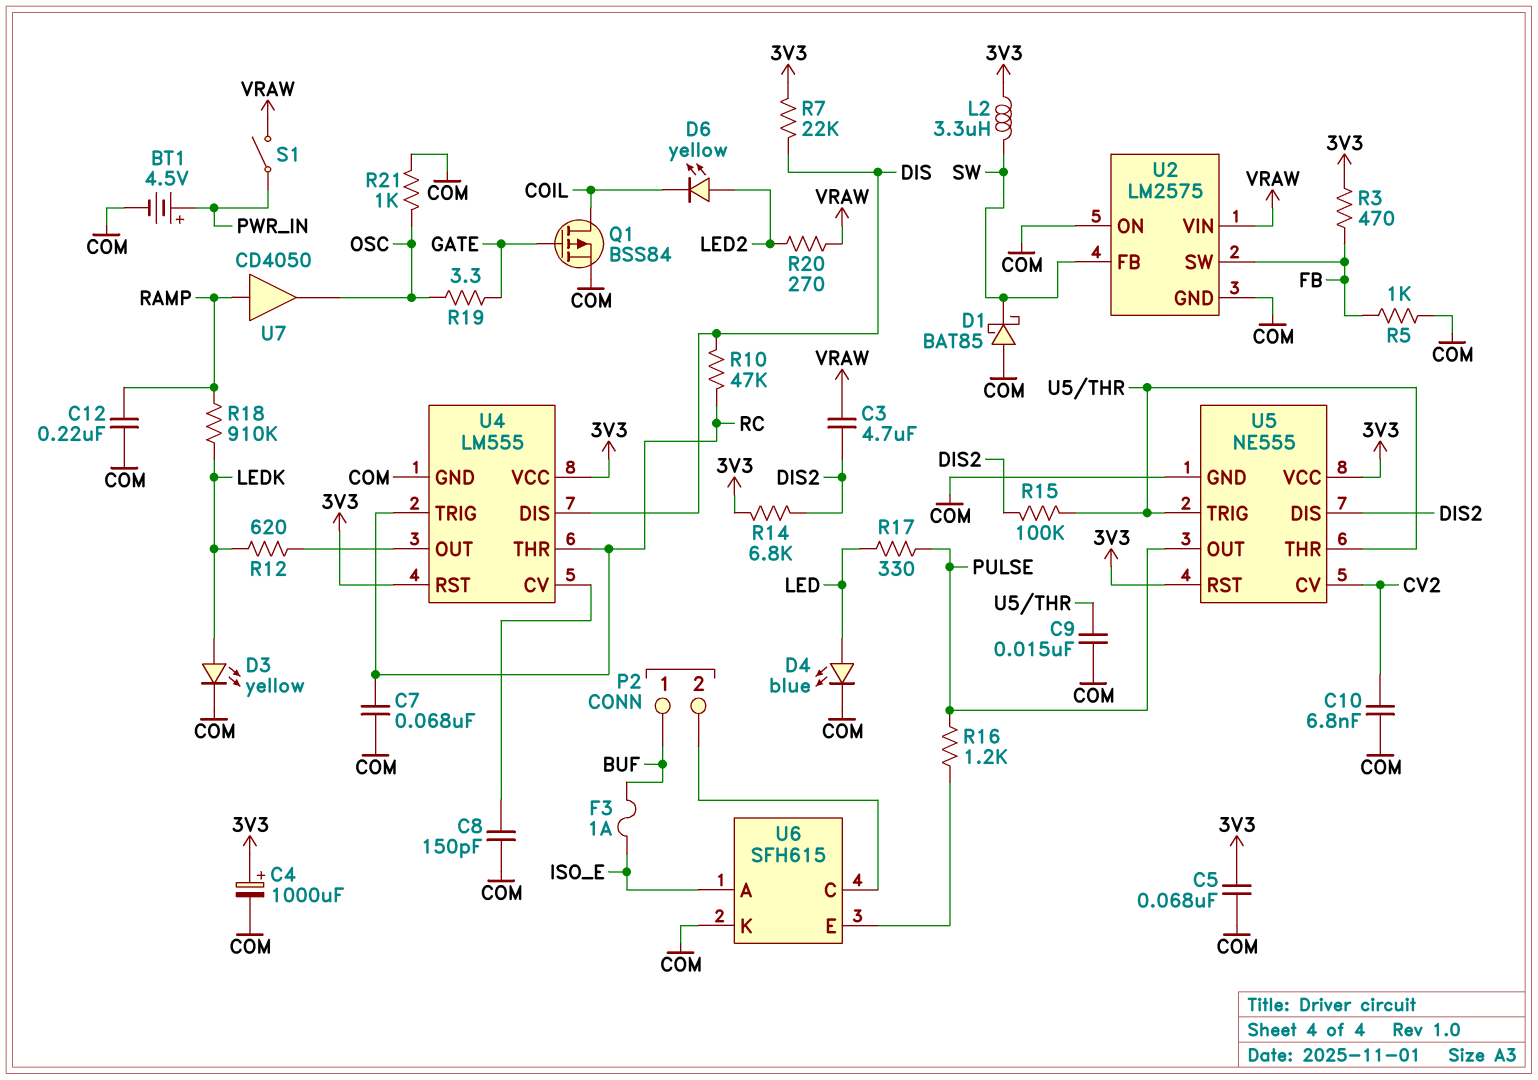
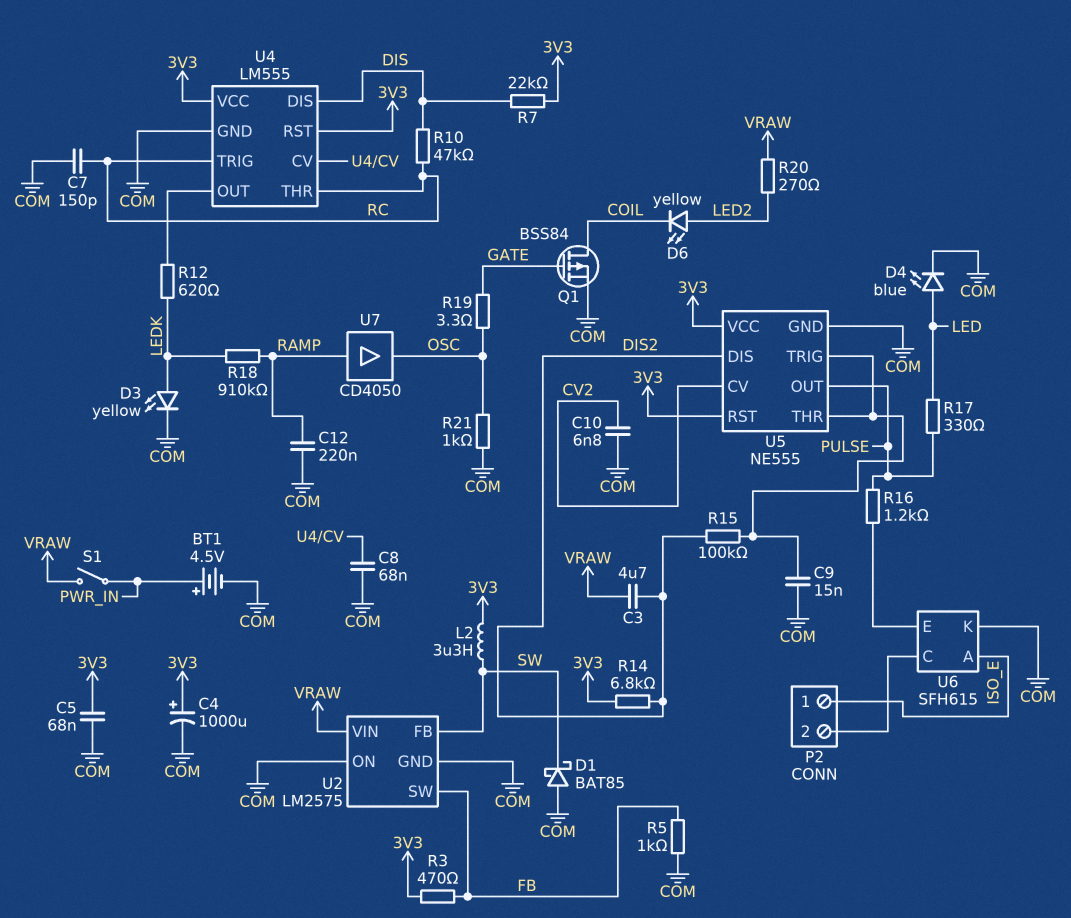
C7: 68nF (COM, RC) -> 150pF (COM, RC)
C8: 150pF (COM, U4/CV) -> 68nF (COM, U4/CV)
F3: 1A (BUF, ISO_E) -> none
P2 pin 1: BUF -> ISO_E

